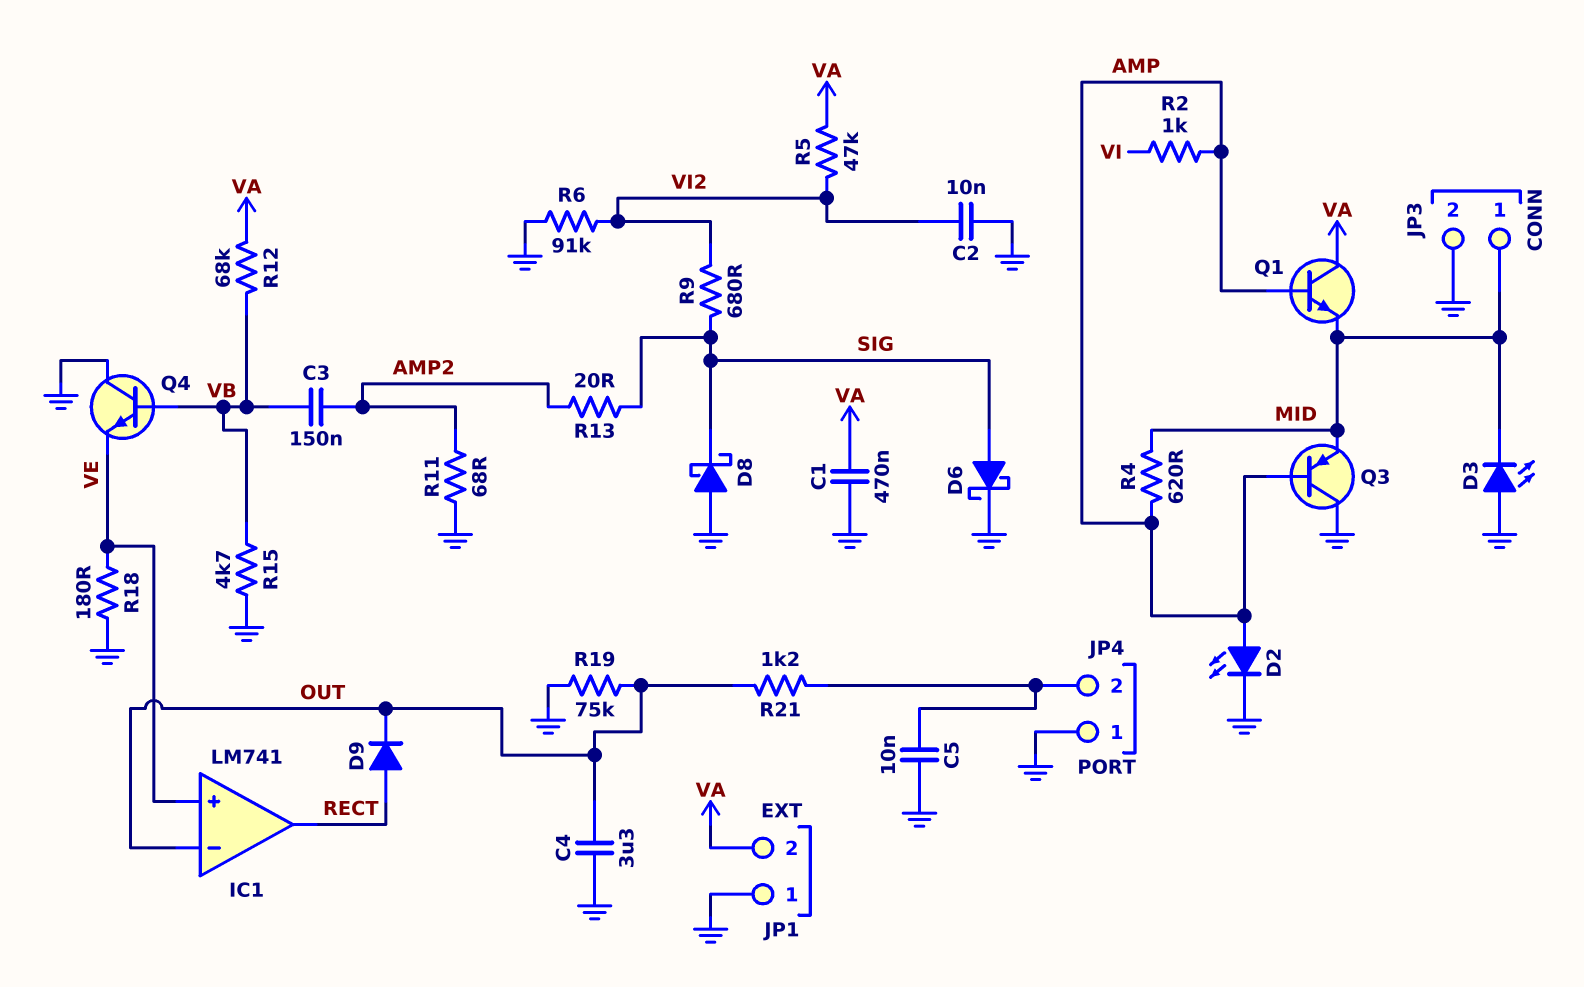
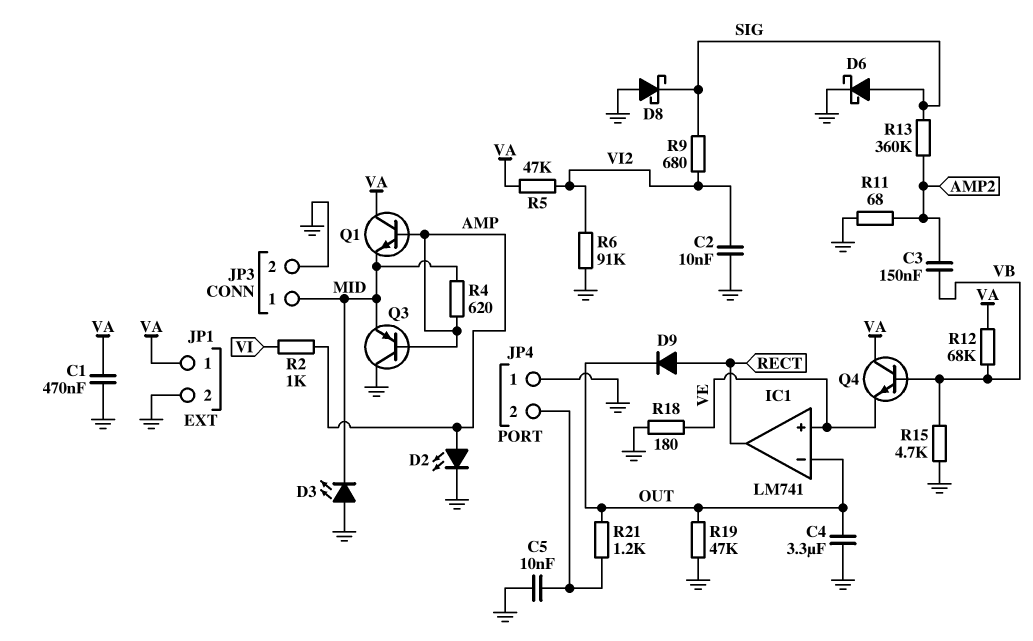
JP1 pin 1: GND -> VA
JP1 pin 2: VA -> GND
Q4: NPN (B VB, C GND, E VE) -> NPN (B VB, C VA, E VE)
R13: 20 (AMP2, SIG) -> 360k (AMP2, SIG)
R19: 75k (GND, OUT) -> 47k (GND, OUT)

